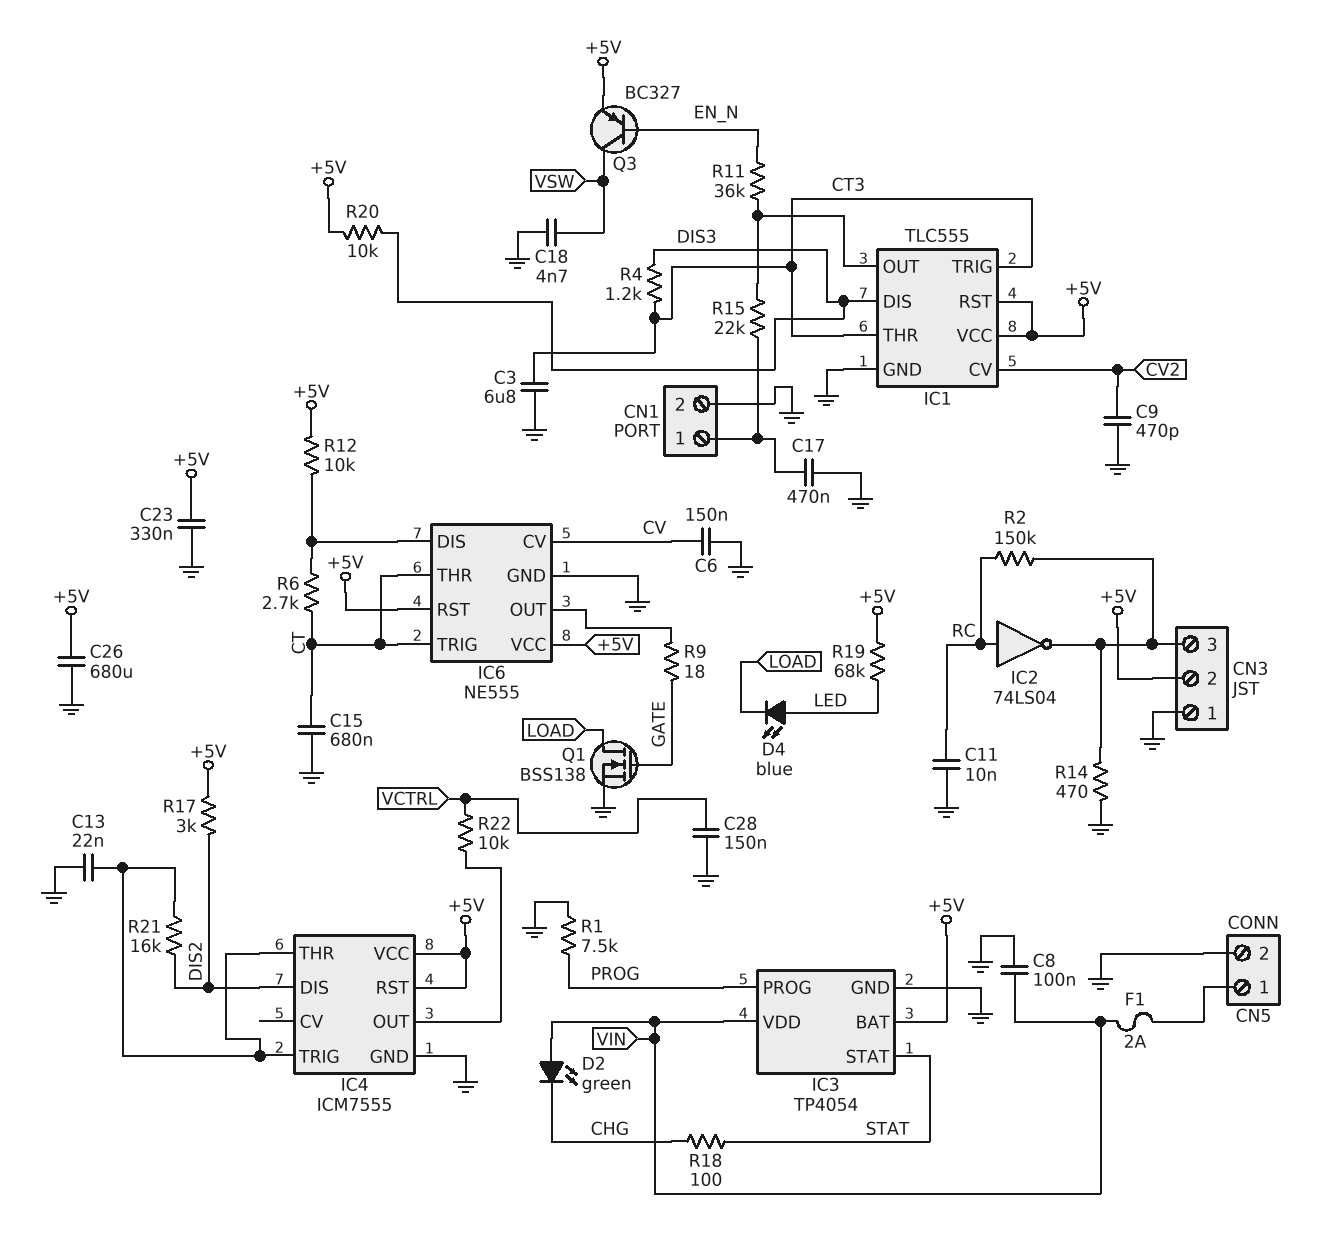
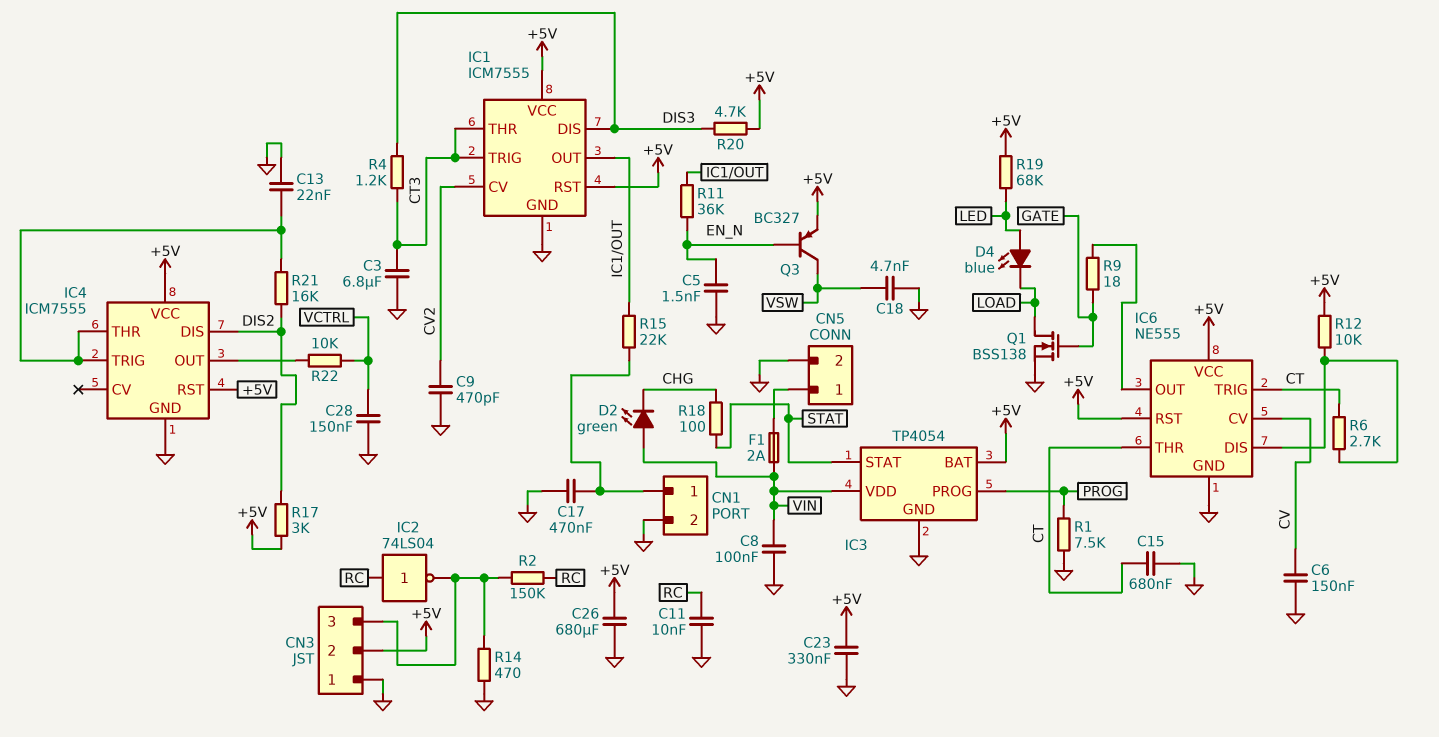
C5: none -> 1.5nF (EN_N, GND)
IC1: TLC555 -> ICM7555
R20: 10k (+5V, DIS3) -> 4.7k (+5V, DIS3)

